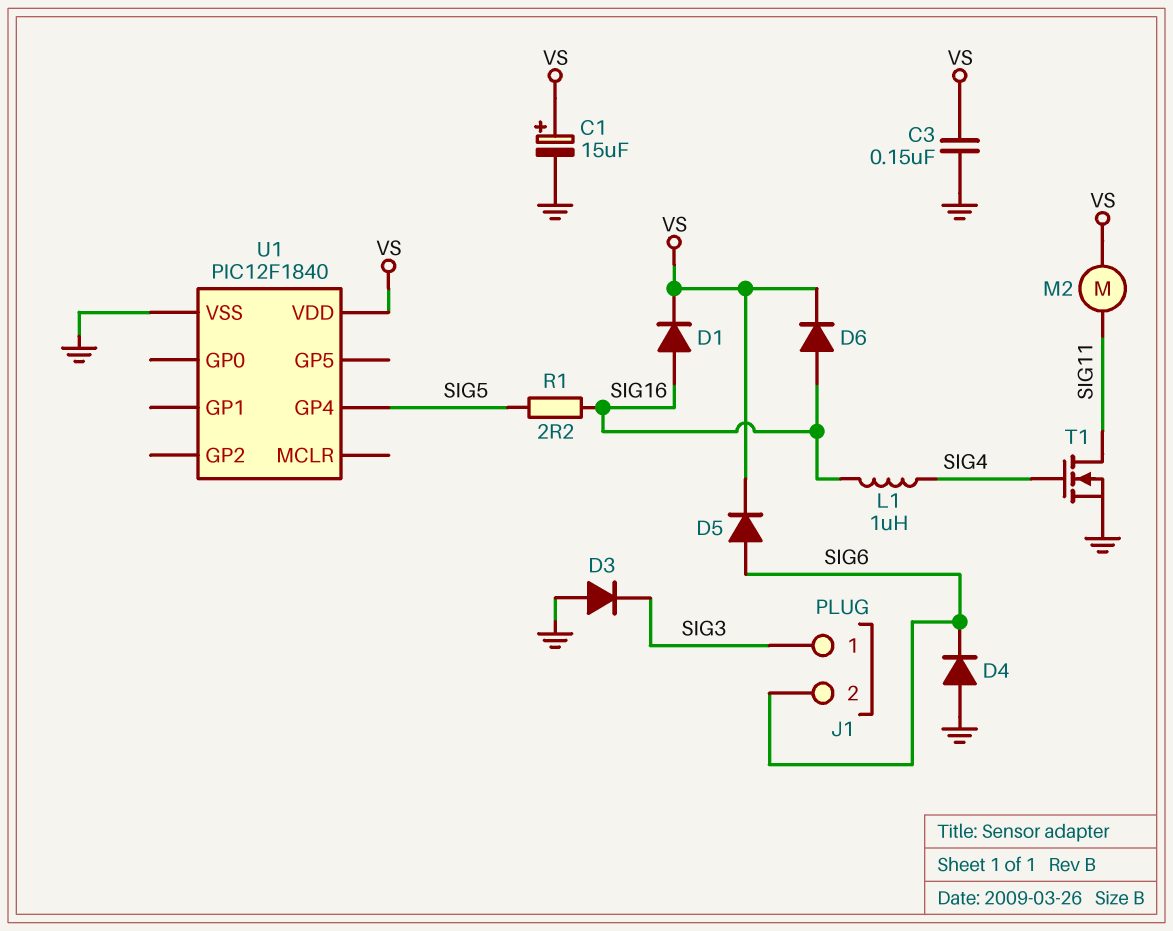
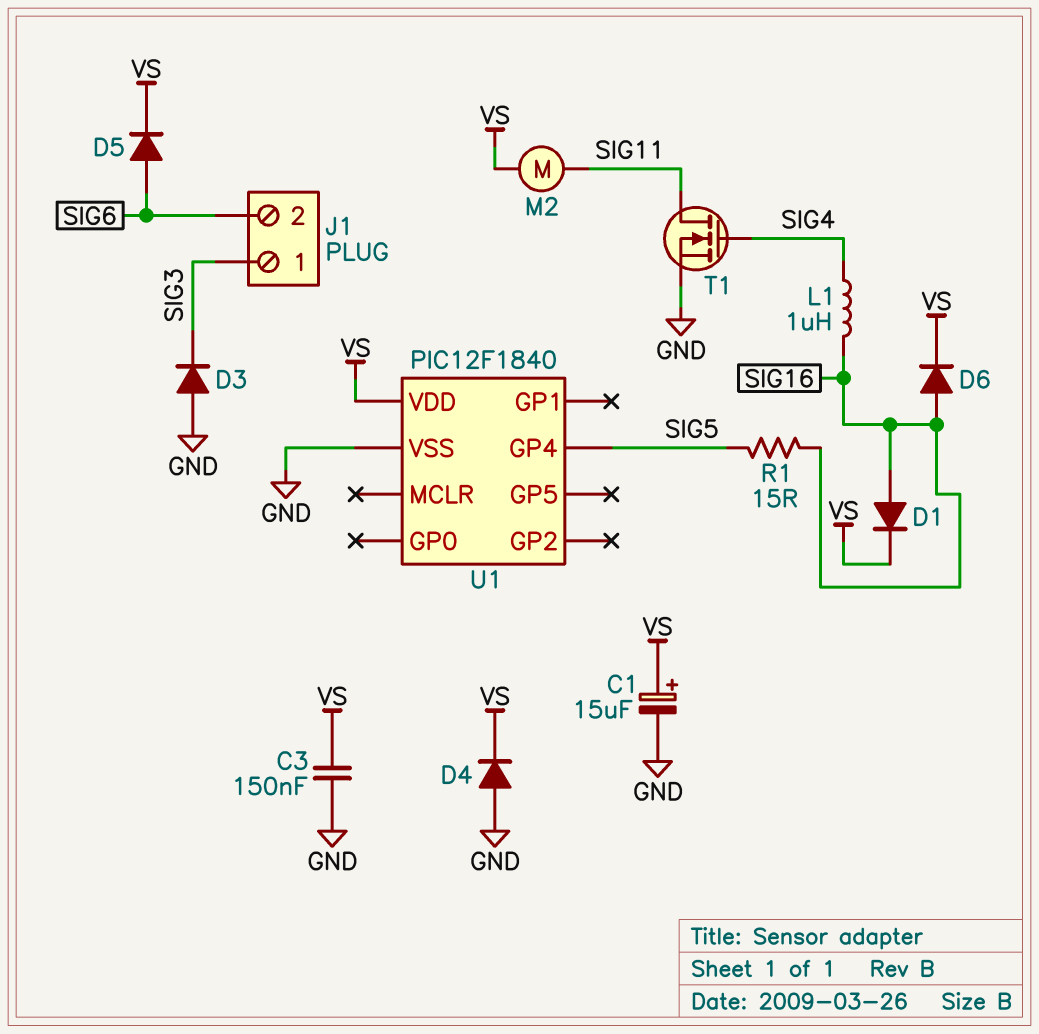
D4: diode (A GND, K SIG6) -> diode (A GND, K VS)
R1: 2.2 (SIG5, SIG16) -> 15 (SIG5, SIG16)

